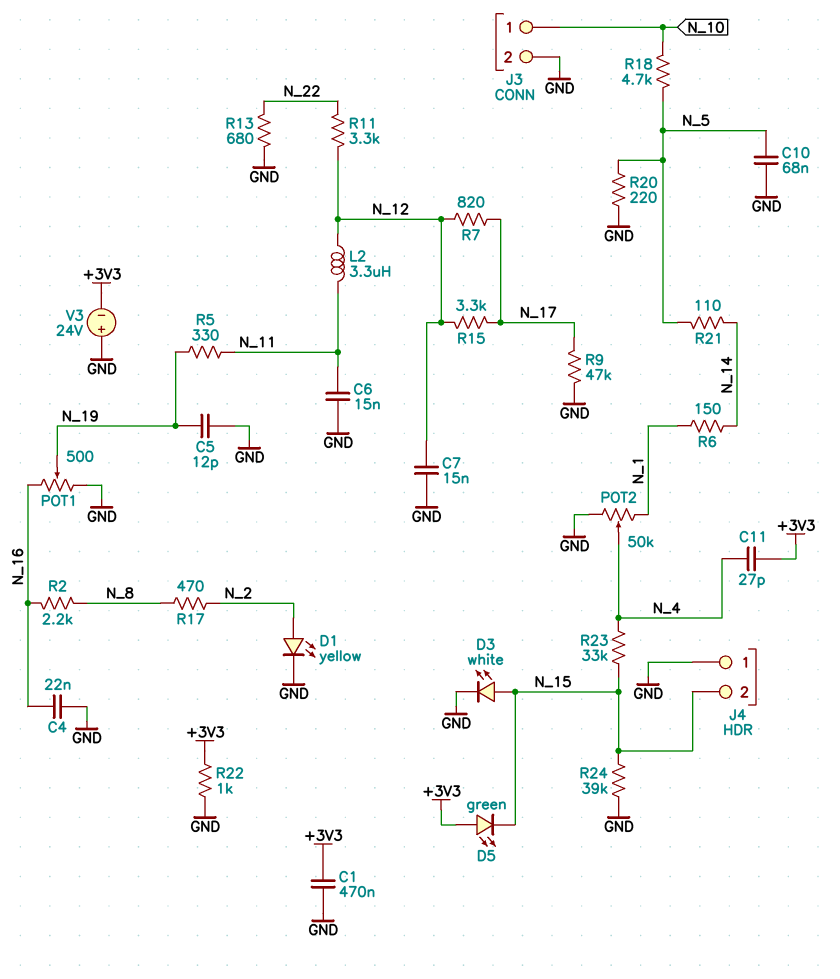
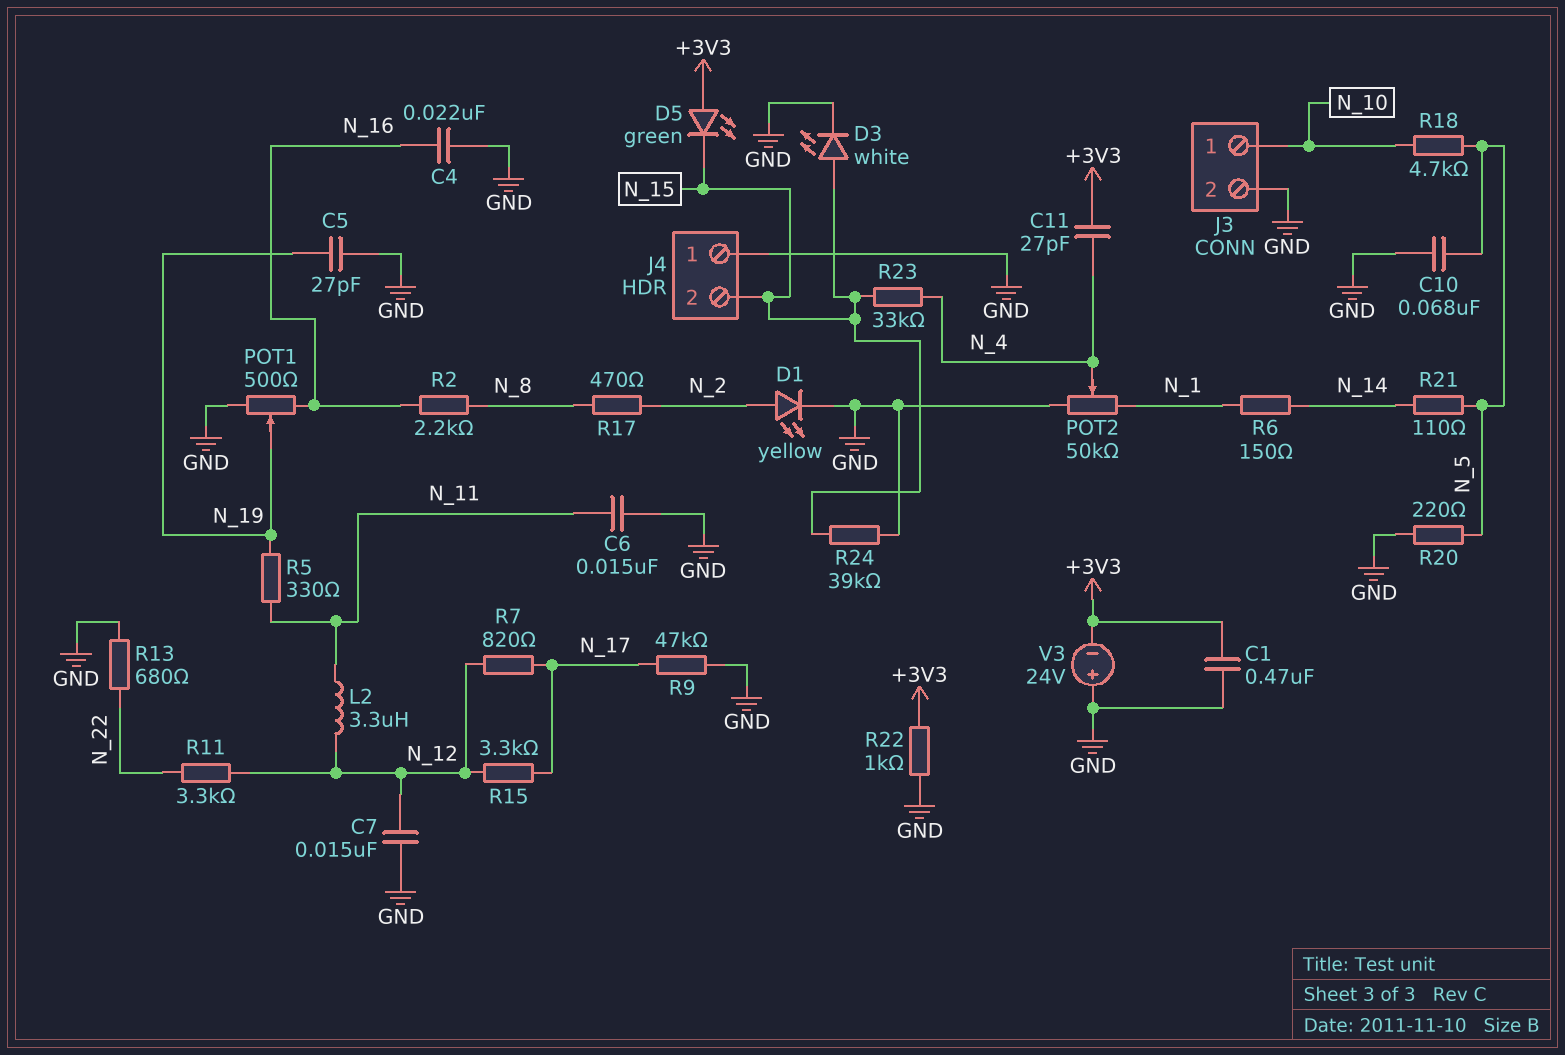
C5: 12pF (GND, N_19) -> 27pF (GND, N_19)

